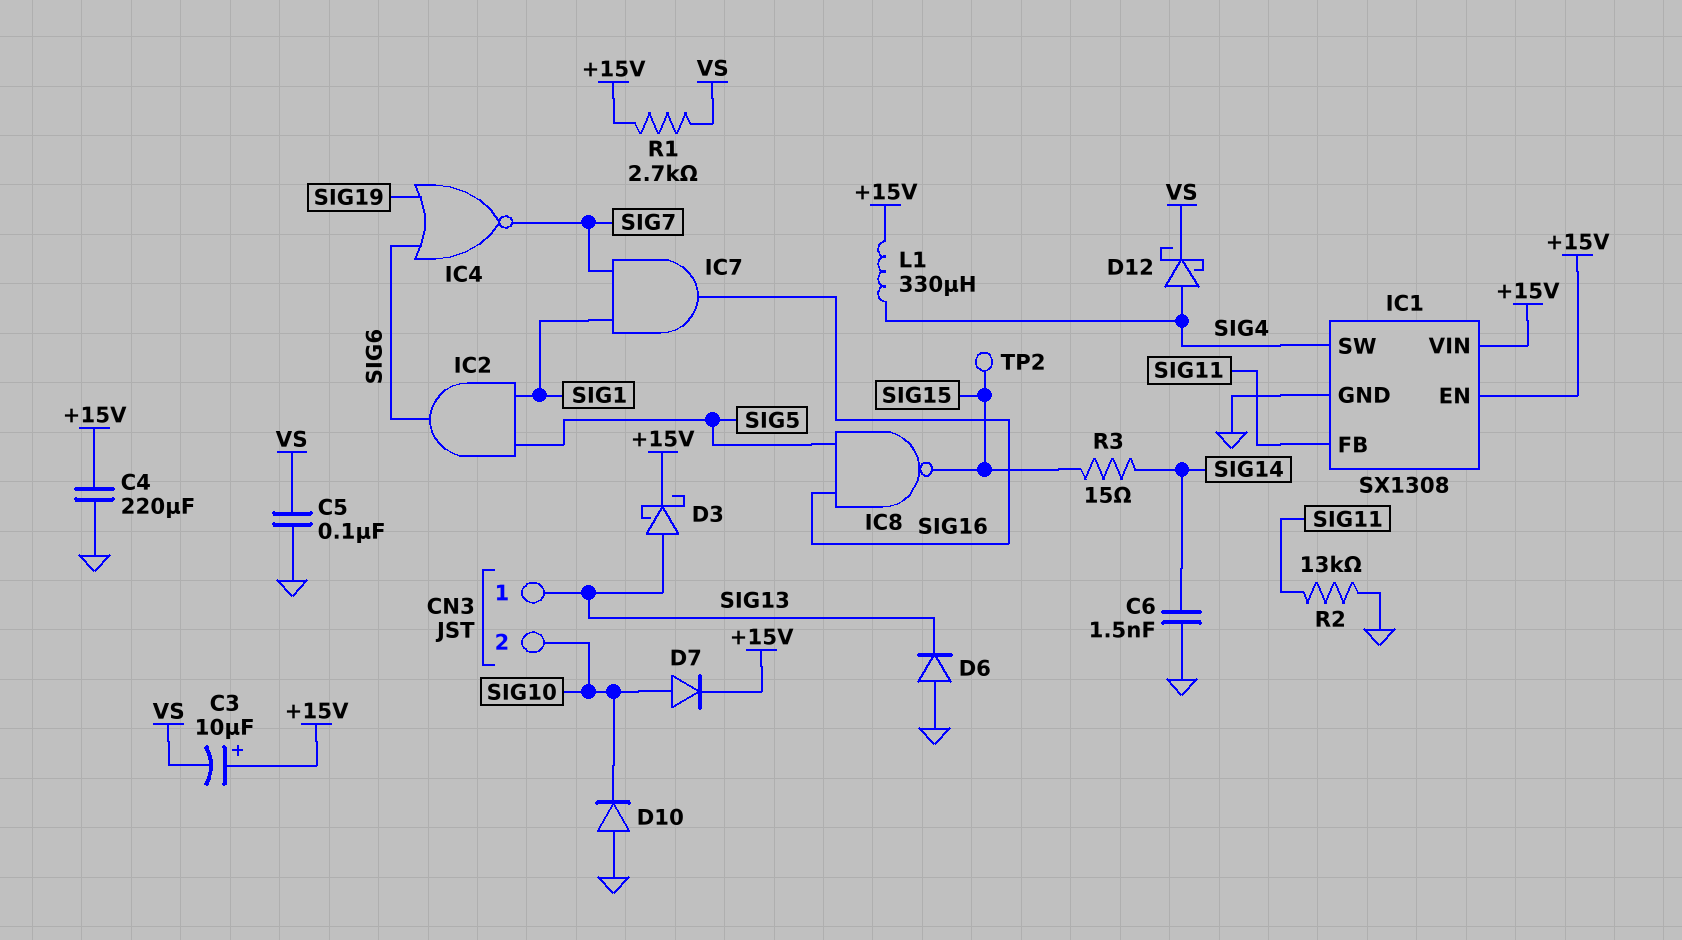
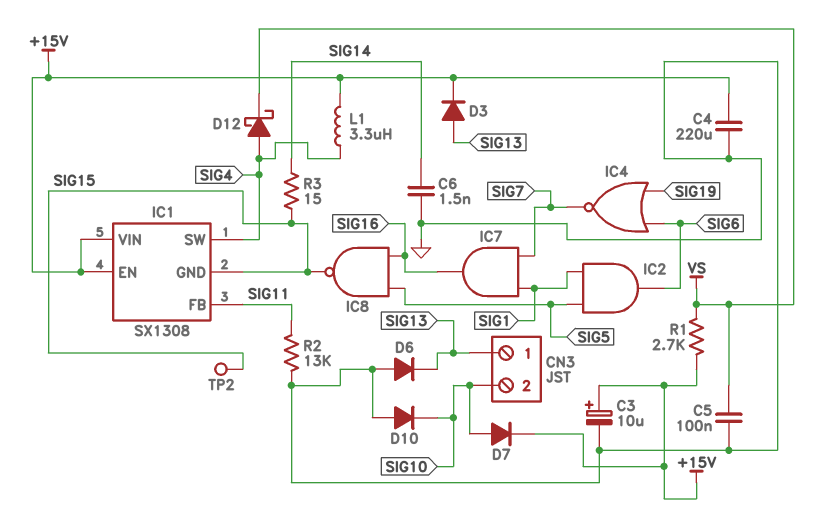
C3: 10uF (plus +15V, minus VS) -> 10uF (plus +15V, minus GND)
D3: schottky (A SIG13, K +15V) -> diode (A SIG13, K +15V)
IC1 pin GND: GND -> SIG15
L1: 330uH (+15V, SIG4) -> 3.3uH (+15V, SIG4)

